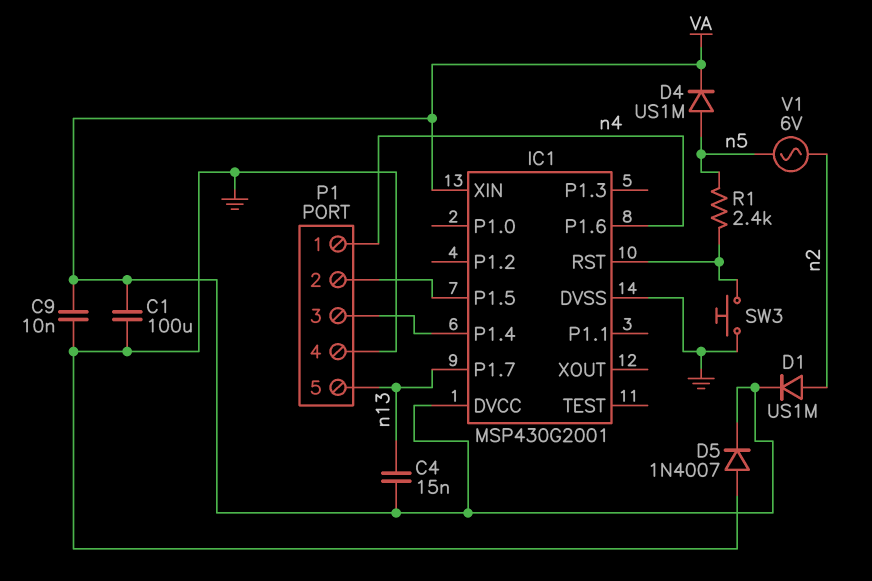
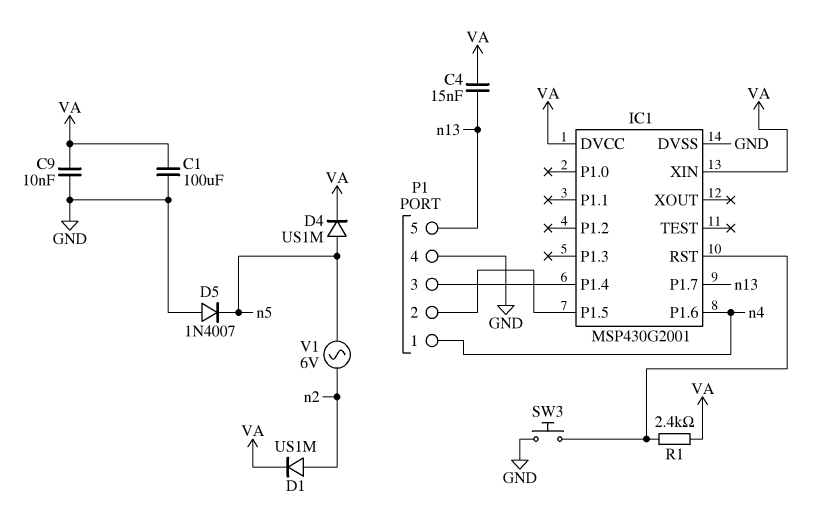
D5: diode 1N4007 (A GND, K VA) -> diode 1N4007 (A GND, K n5)
R1: 2.4k (IC1/RST, n5) -> 2.4k (IC1/RST, VA)

